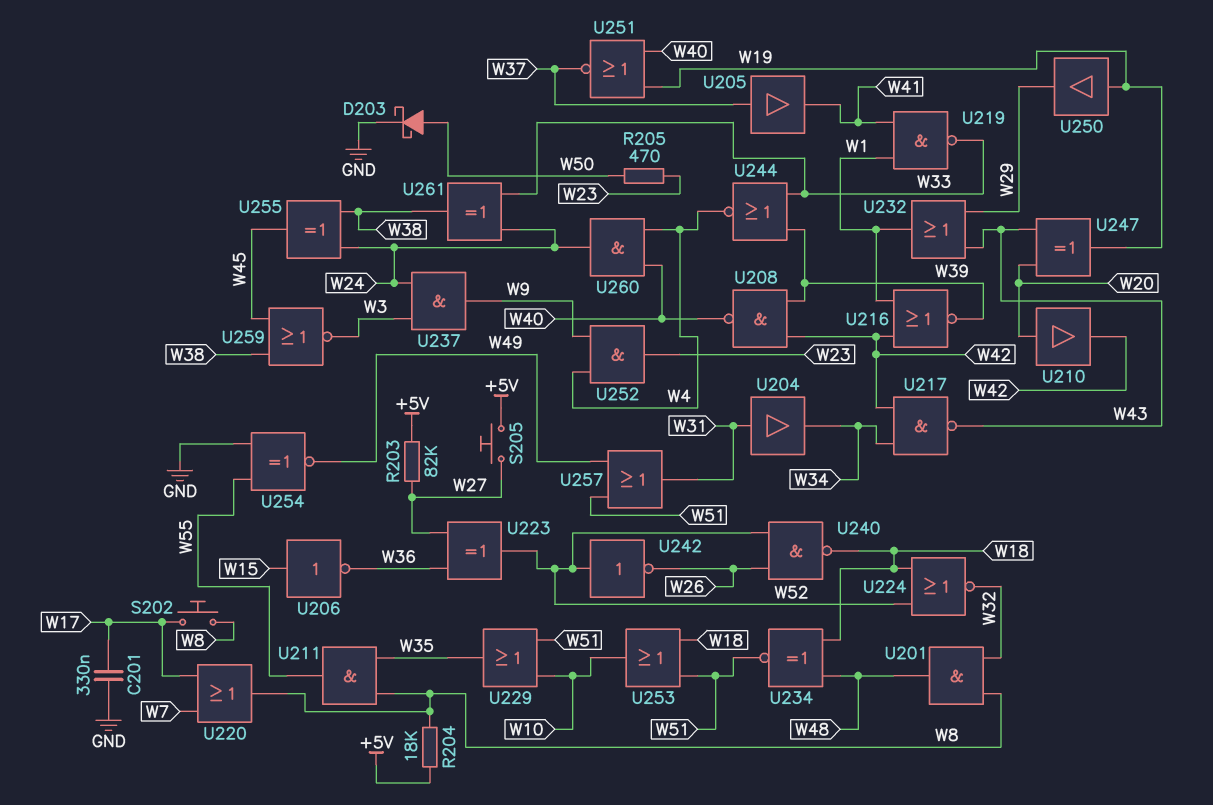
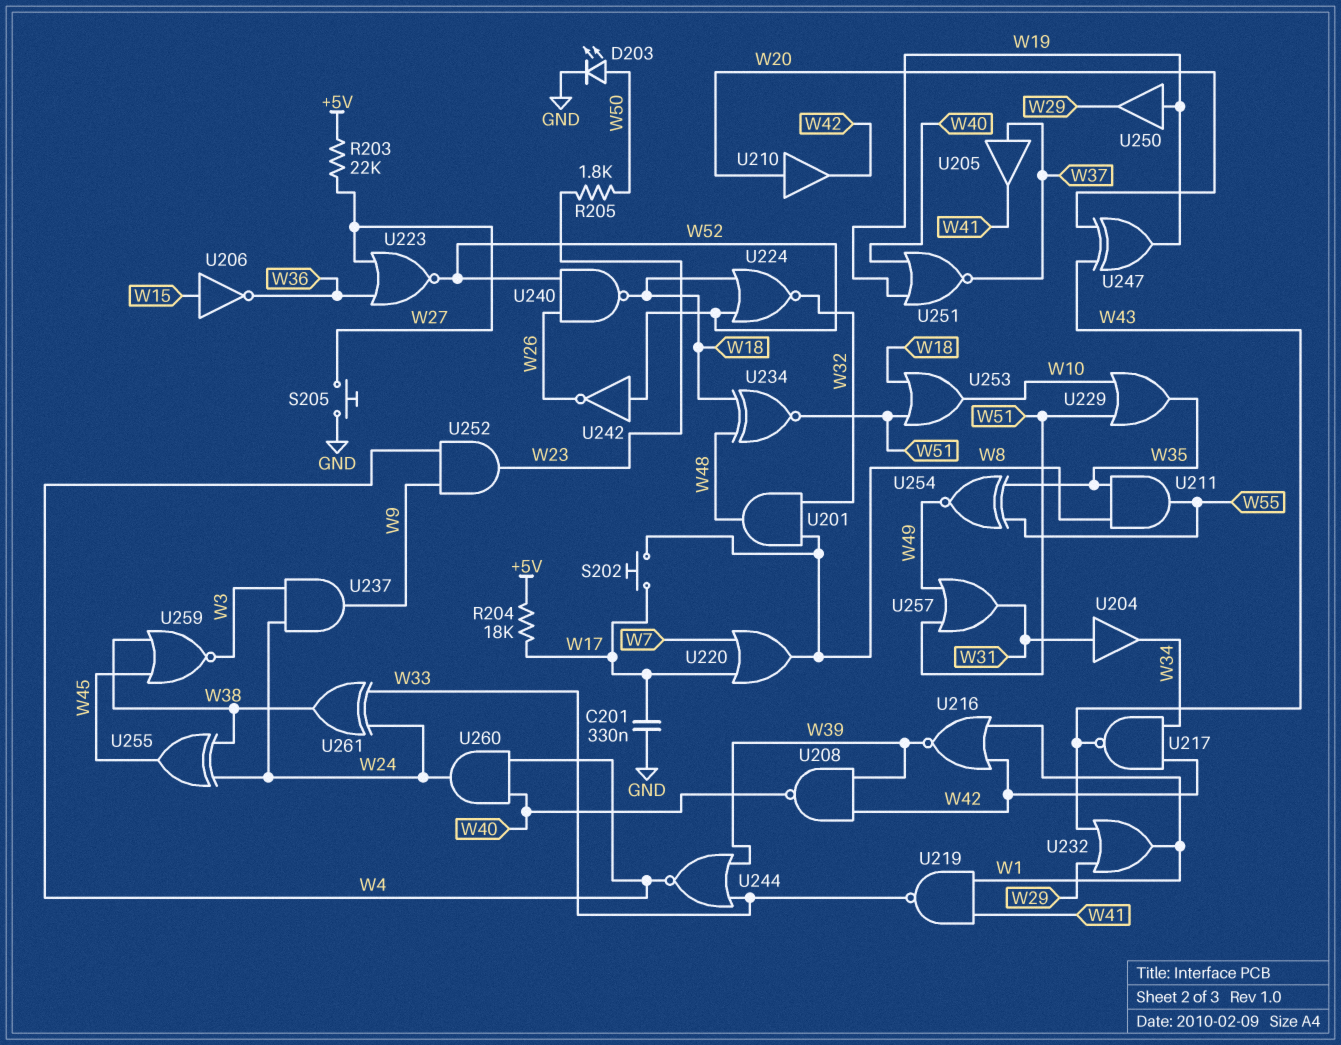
D203: schottky (A W50, K GND) -> LED (A W50, K GND)
R203: 82k (+5V, W27) -> 22k (+5V, W27)
R204: 18k (+5V, W8) -> 18k (+5V, W17)
R205: 470 (W23, W50) -> 1.8k (W23, W50)
S205: button (+5V, W27) -> button (GND, W27)
U223: XOR (in W27, in W36, out W52) -> NOR (in W27, in W36, out W52)
U254: XNOR (in GND, in W55, out W49) -> XNOR (in W35, in W55, out W49)

